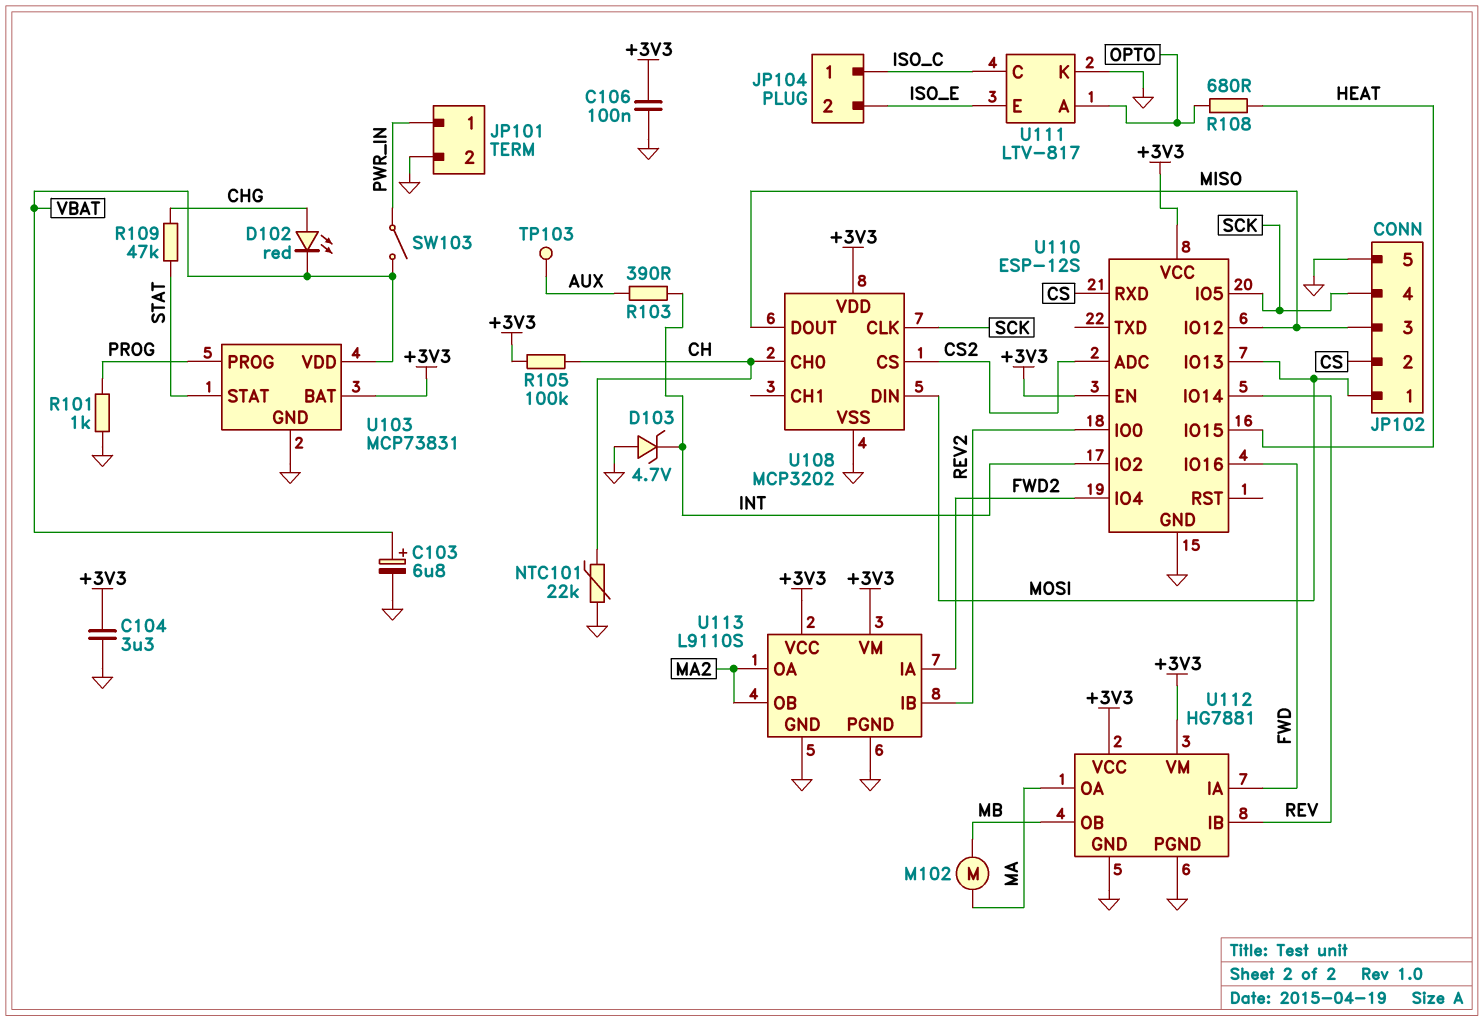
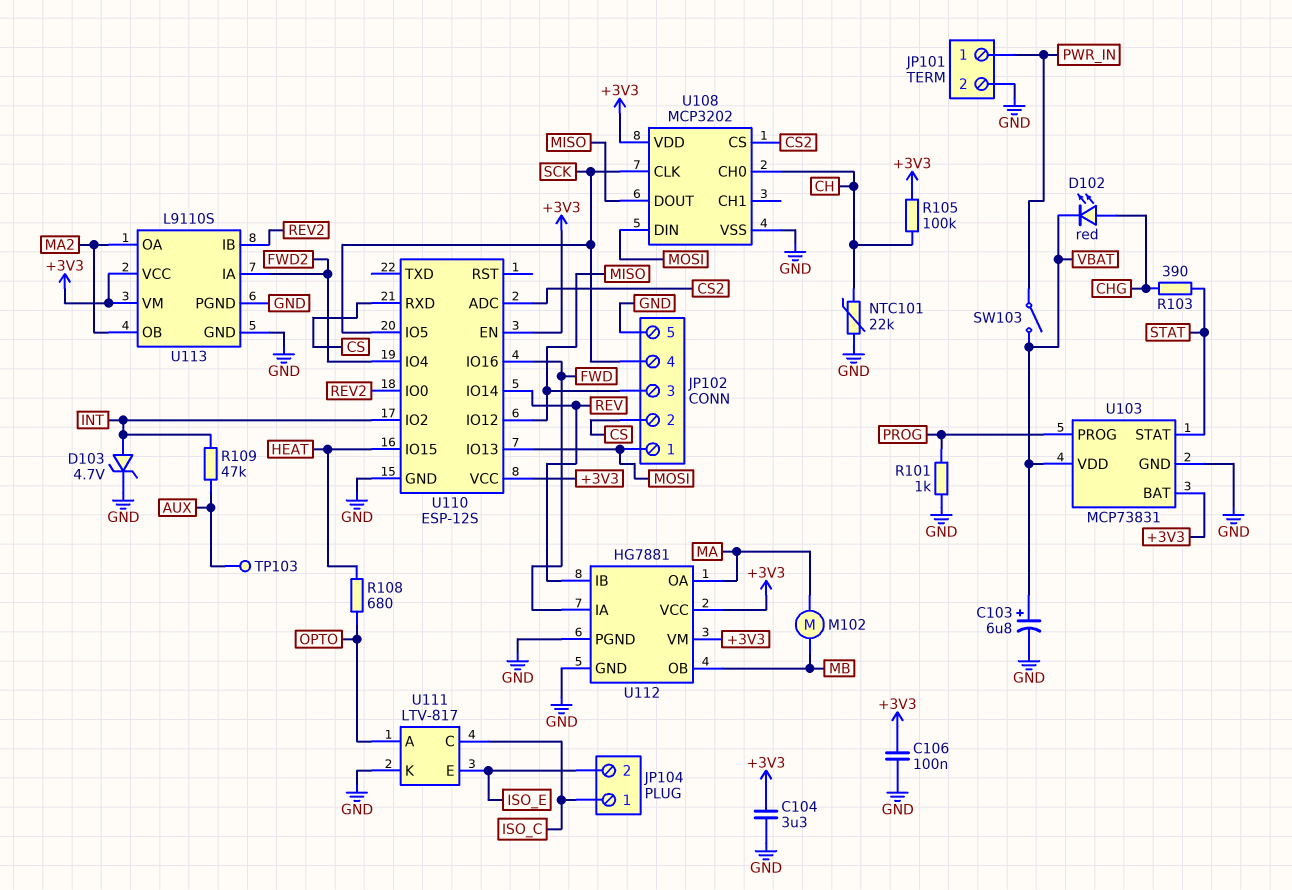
D103: zener 4.7V (A GND, K INT) -> zener 4.7V (A INT, K GND)
R103: 390 (AUX, INT) -> 390 (CHG, STAT)
R109: 47k (CHG, STAT) -> 47k (AUX, INT)

